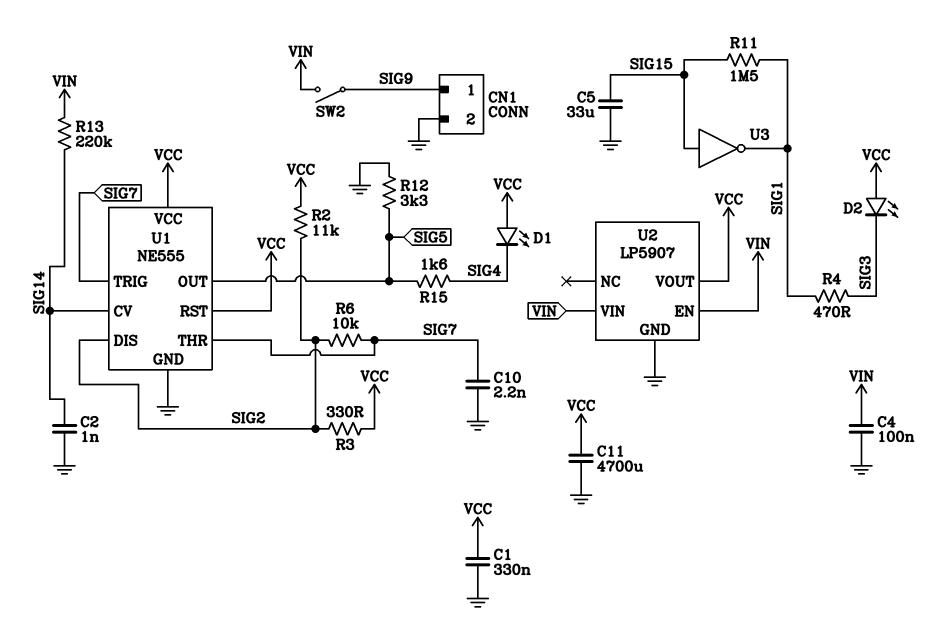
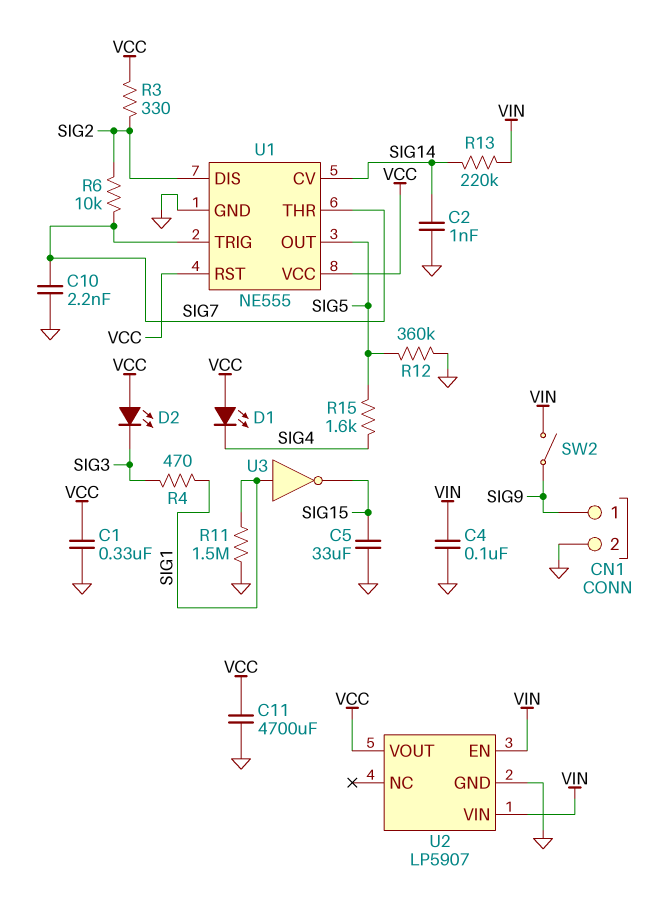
R2: 11k (SIG2, VCC) -> none
R11: 1.5M (SIG1, SIG15) -> 1.5M (GND, SIG1)
R12: 3.3k (GND, SIG5) -> 360k (GND, SIG5)
U3: NOT (in SIG15, out SIG1) -> NOT (in SIG1, out SIG15)

